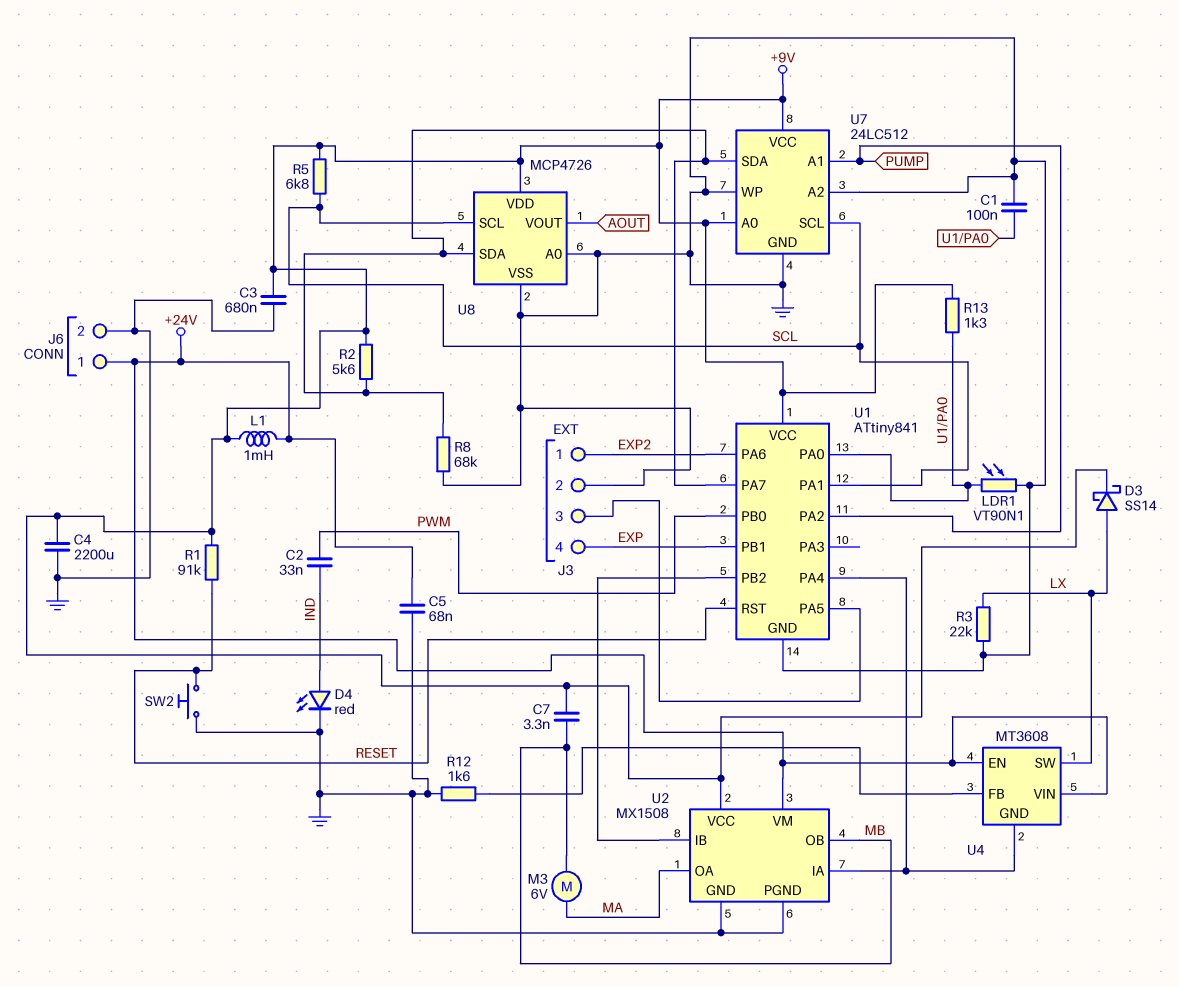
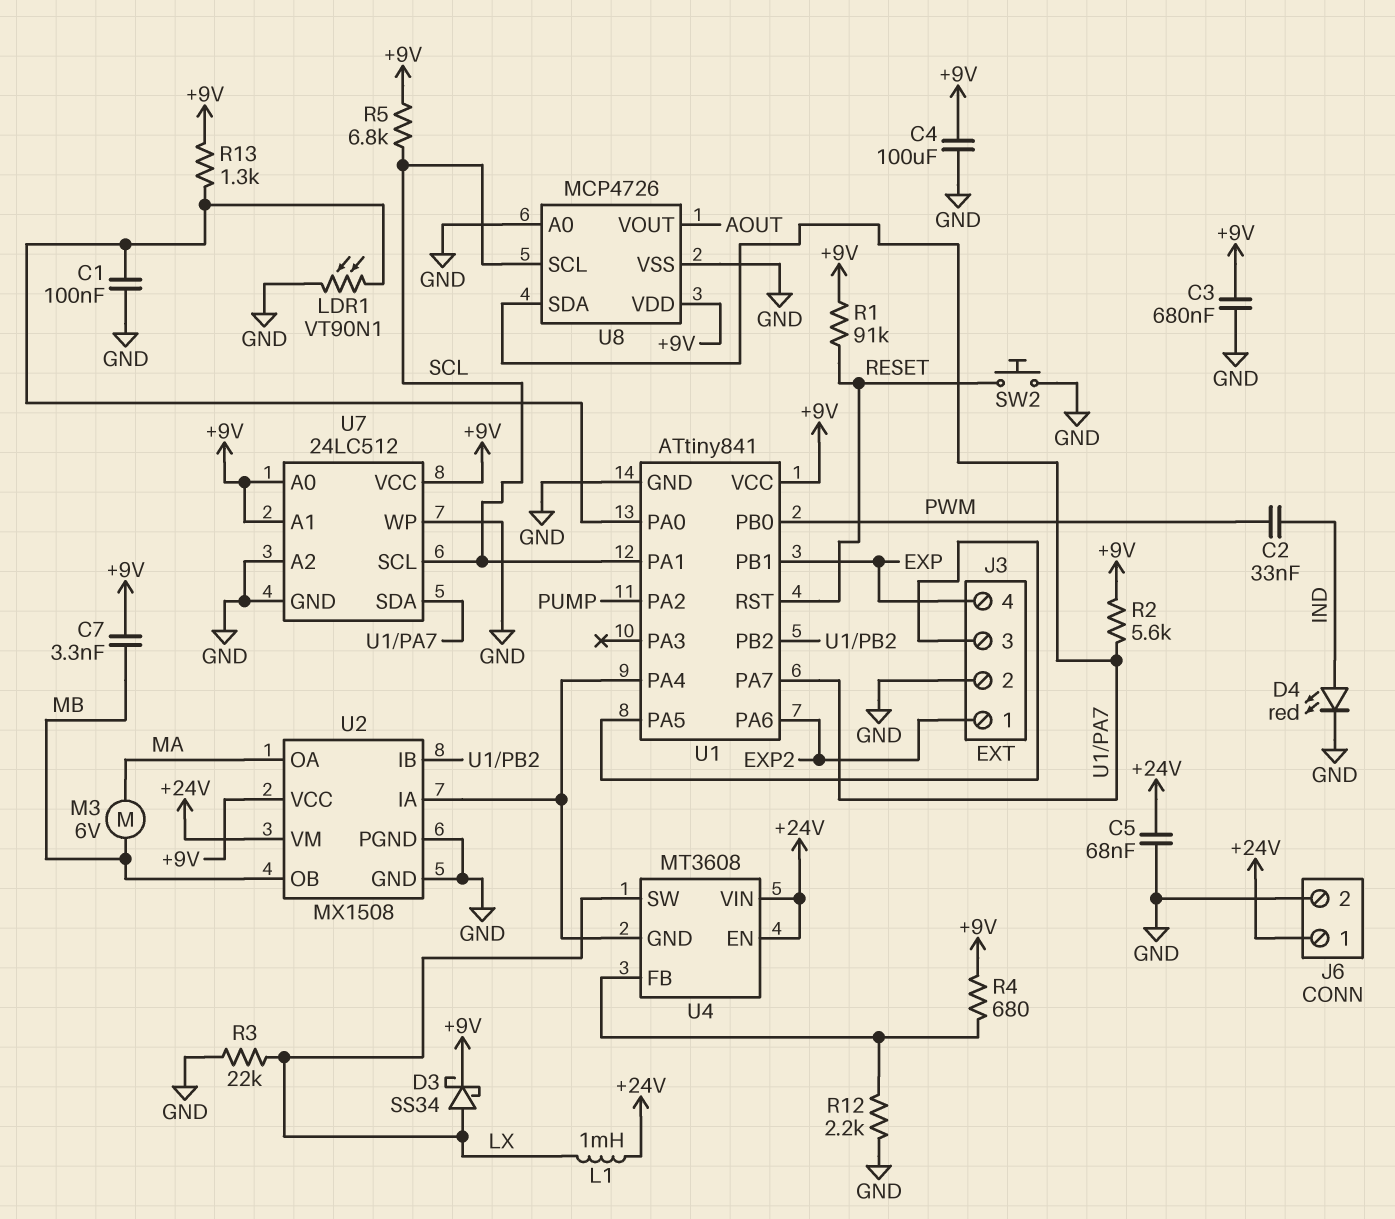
C4: 2200uF (+9V, GND) -> 100uF (+9V, GND)
D3: schottky SS14 (A LX, K +9V) -> schottky SS34 (A LX, K +9V)
L1: 1mH (+9V, +24V) -> 1mH (+24V, LX)
R4: none -> 680 (+9V, U4/FB)
R8: 68k (GND, U1/PA7) -> none
R12: 1.6k (GND, U4/FB) -> 2.2k (GND, U4/FB)
U7 pin A1: PUMP -> +9V

